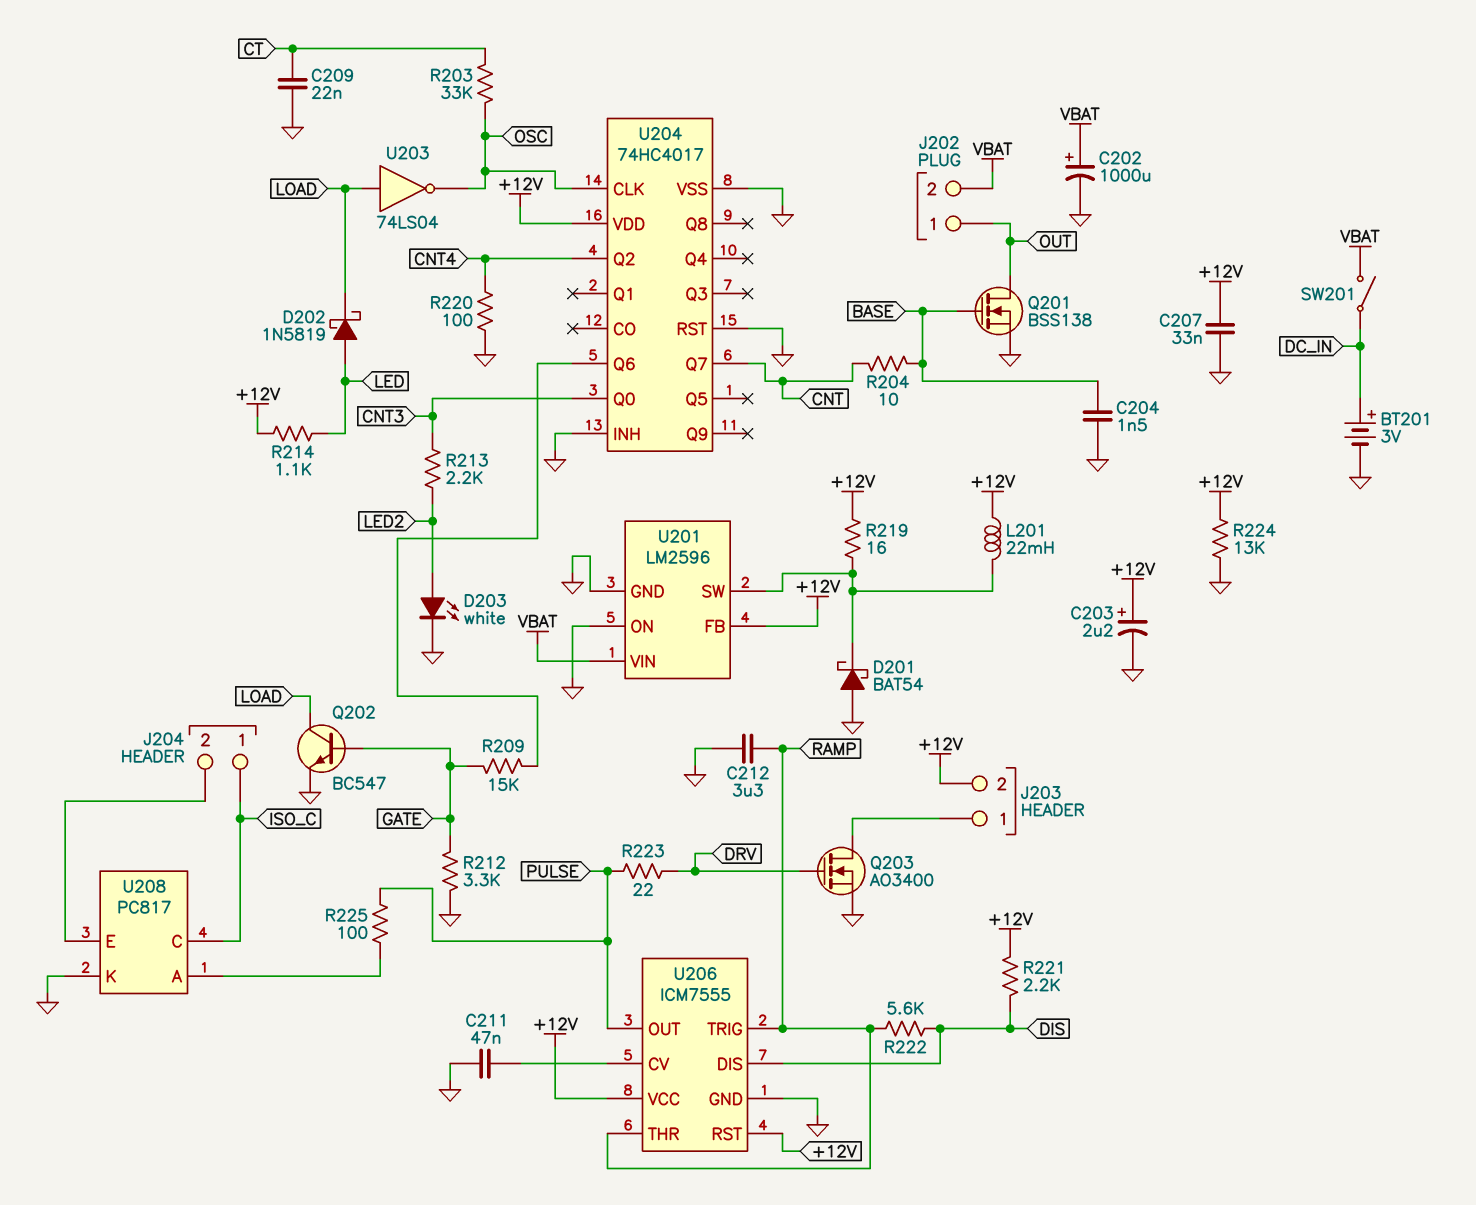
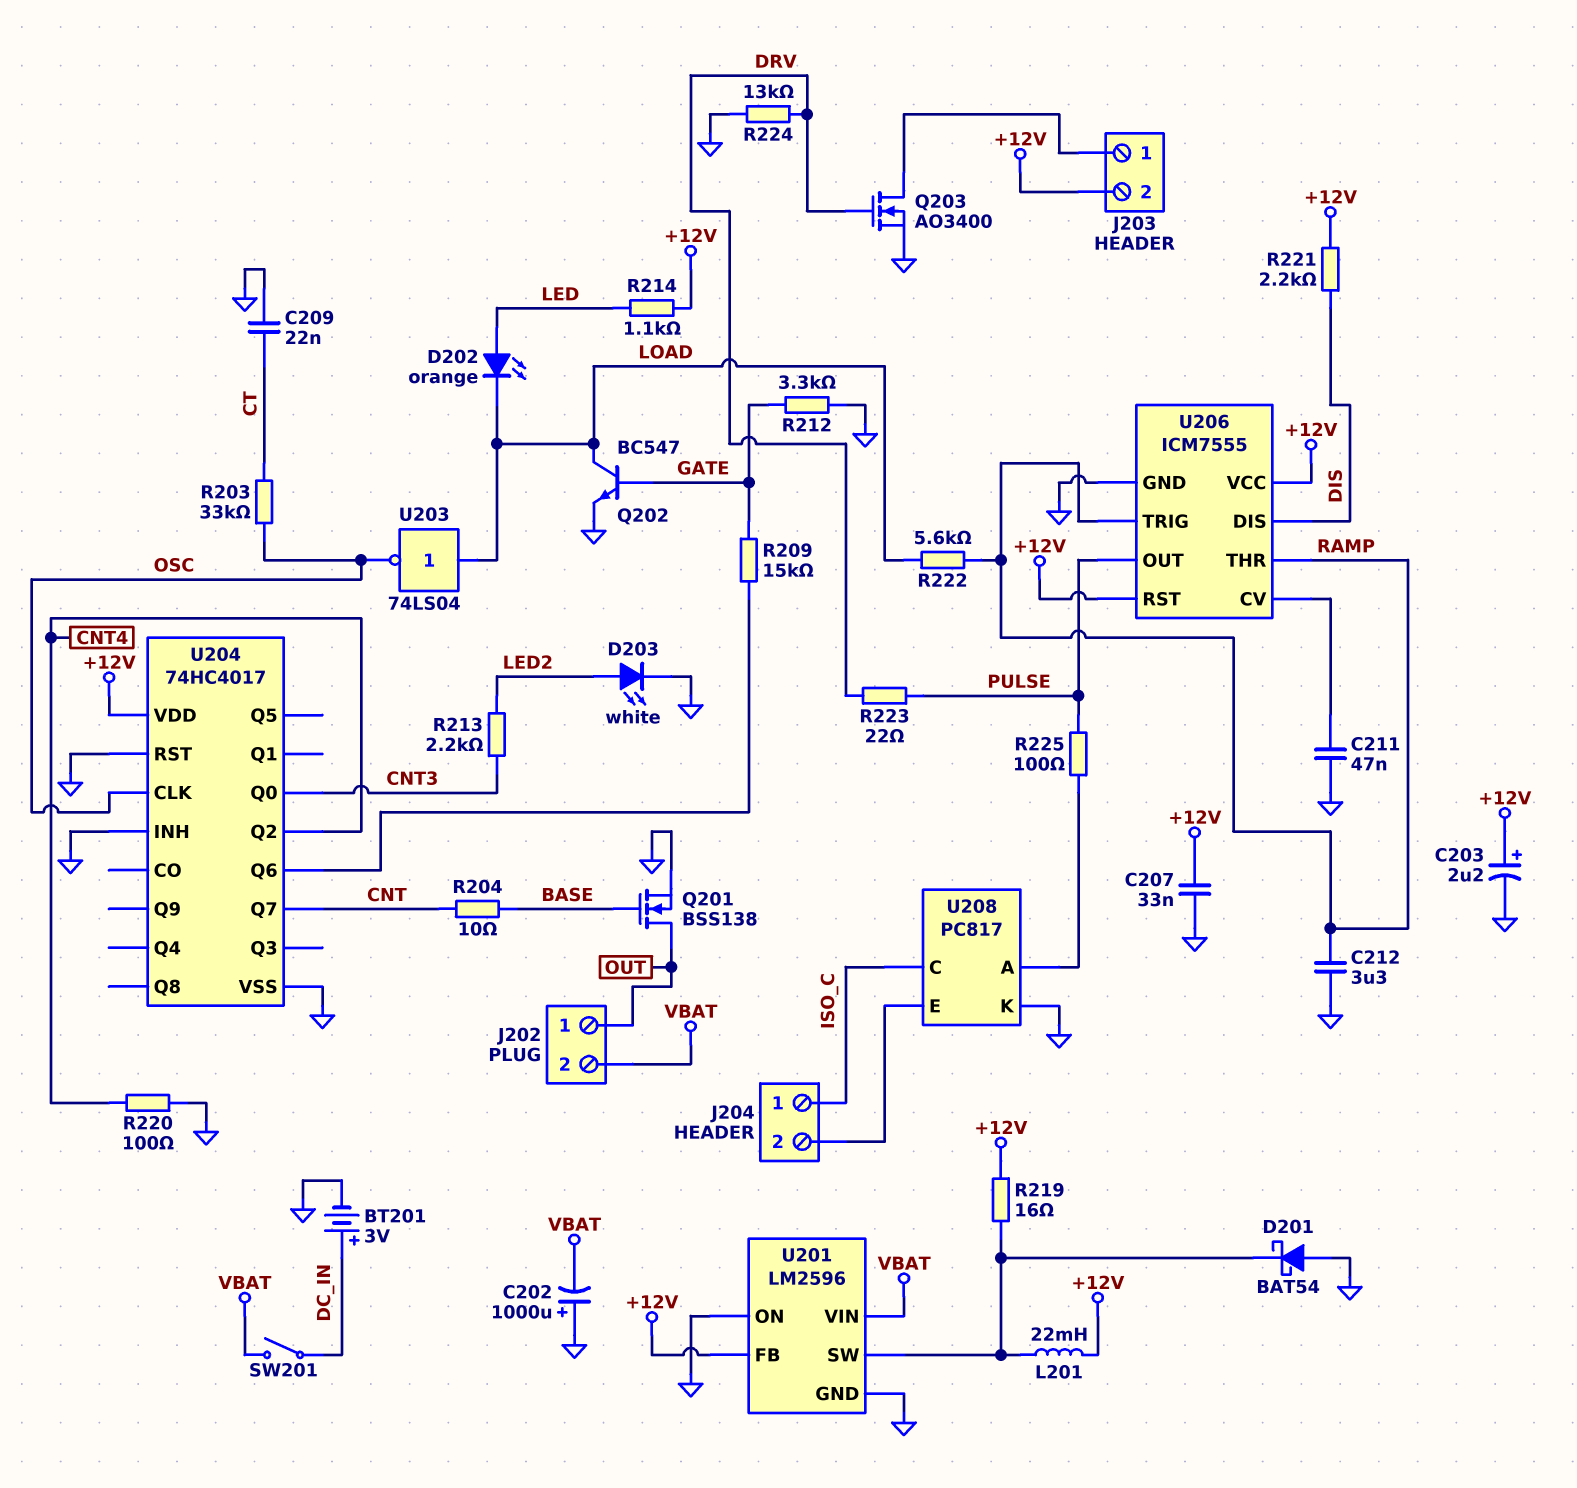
C202: 1000uF (plus VBAT, minus GND) -> 1000uF (plus GND, minus VBAT)
C204: 1.5nF (BASE, GND) -> none
D202: schottky 1N5819 (A LED, K LOAD) -> LED orange (A LED, K LOAD)
R222: 5.6k (DIS, RAMP) -> 5.6k (LOAD, RAMP)
R224: 13k (+12V, GND) -> 13k (DRV, GND)

